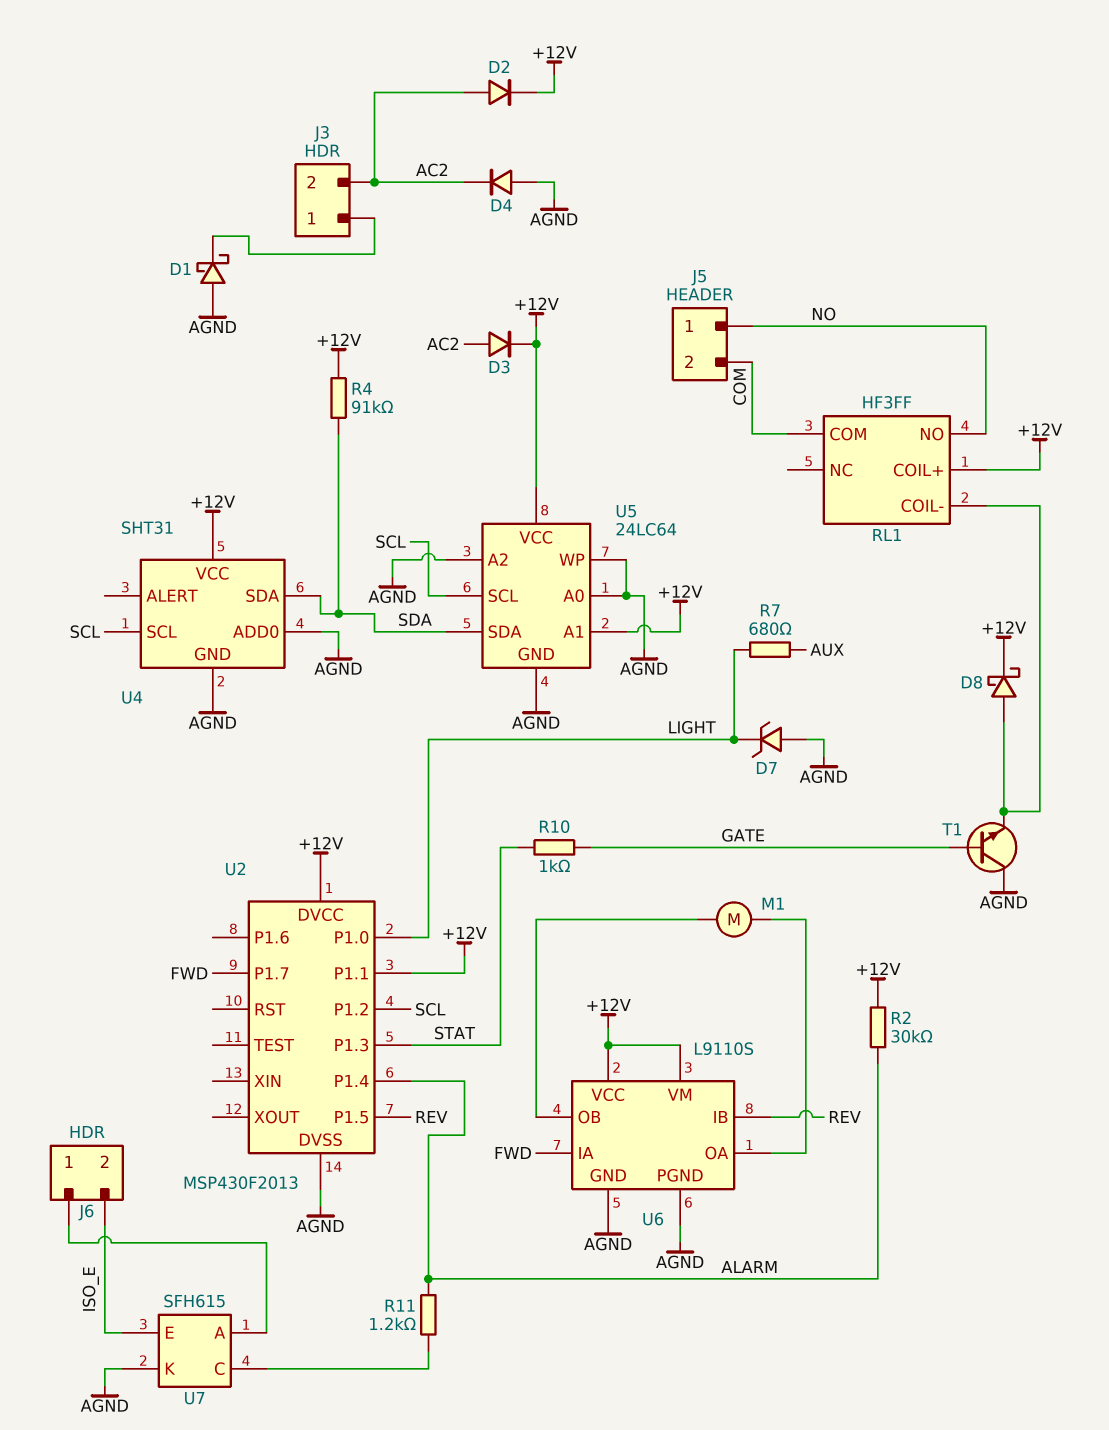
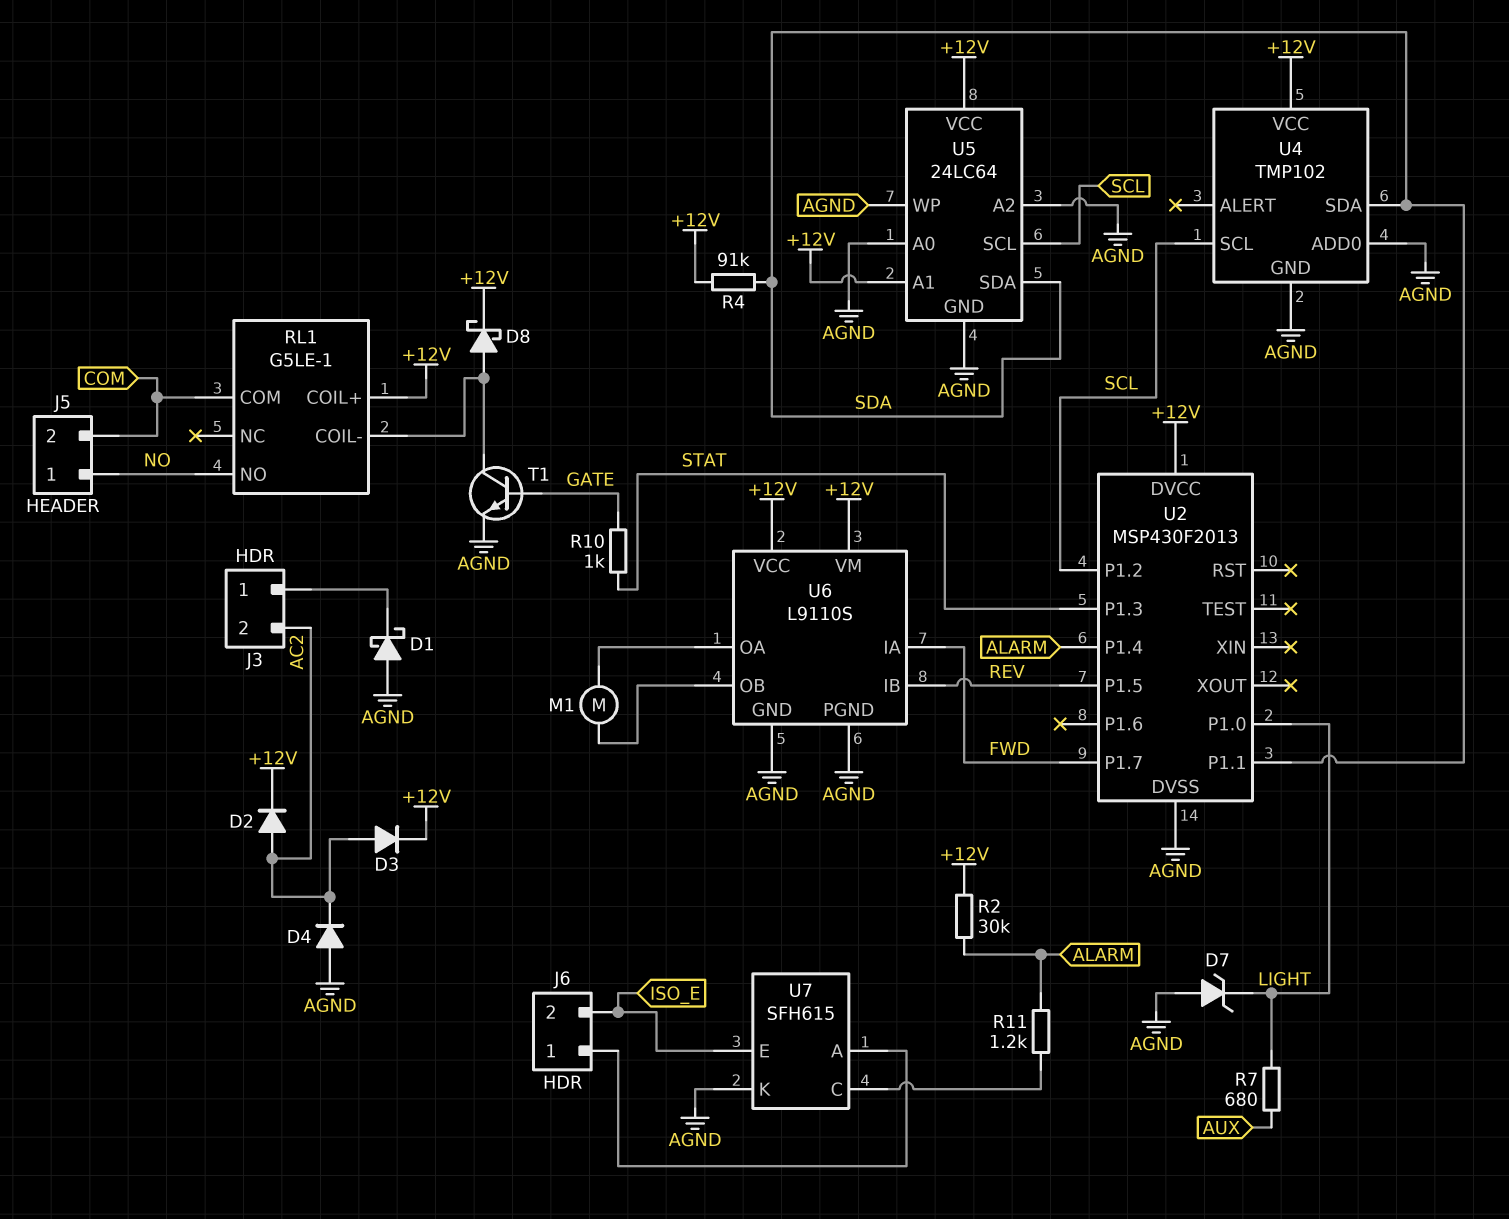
RL1: HF3FF -> G5LE-1
T1: NPN (B GATE, C AGND, E RL1/COIL-) -> NPN (B GATE, C RL1/COIL-, E AGND)
U2 pin P1.1: +12V -> SDA
U4: SHT31 -> TMP102

